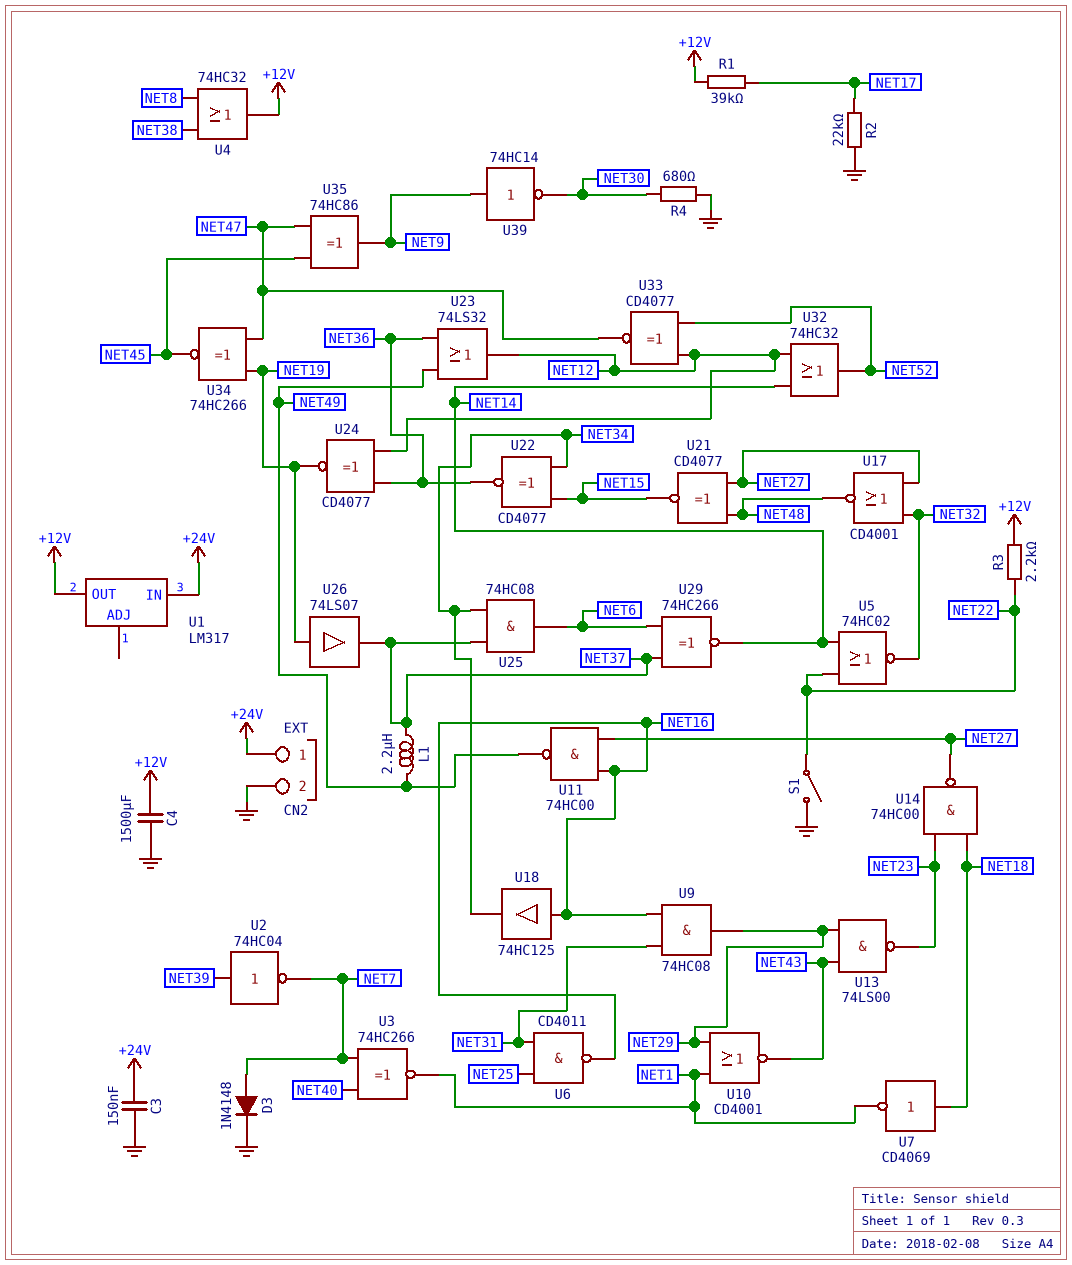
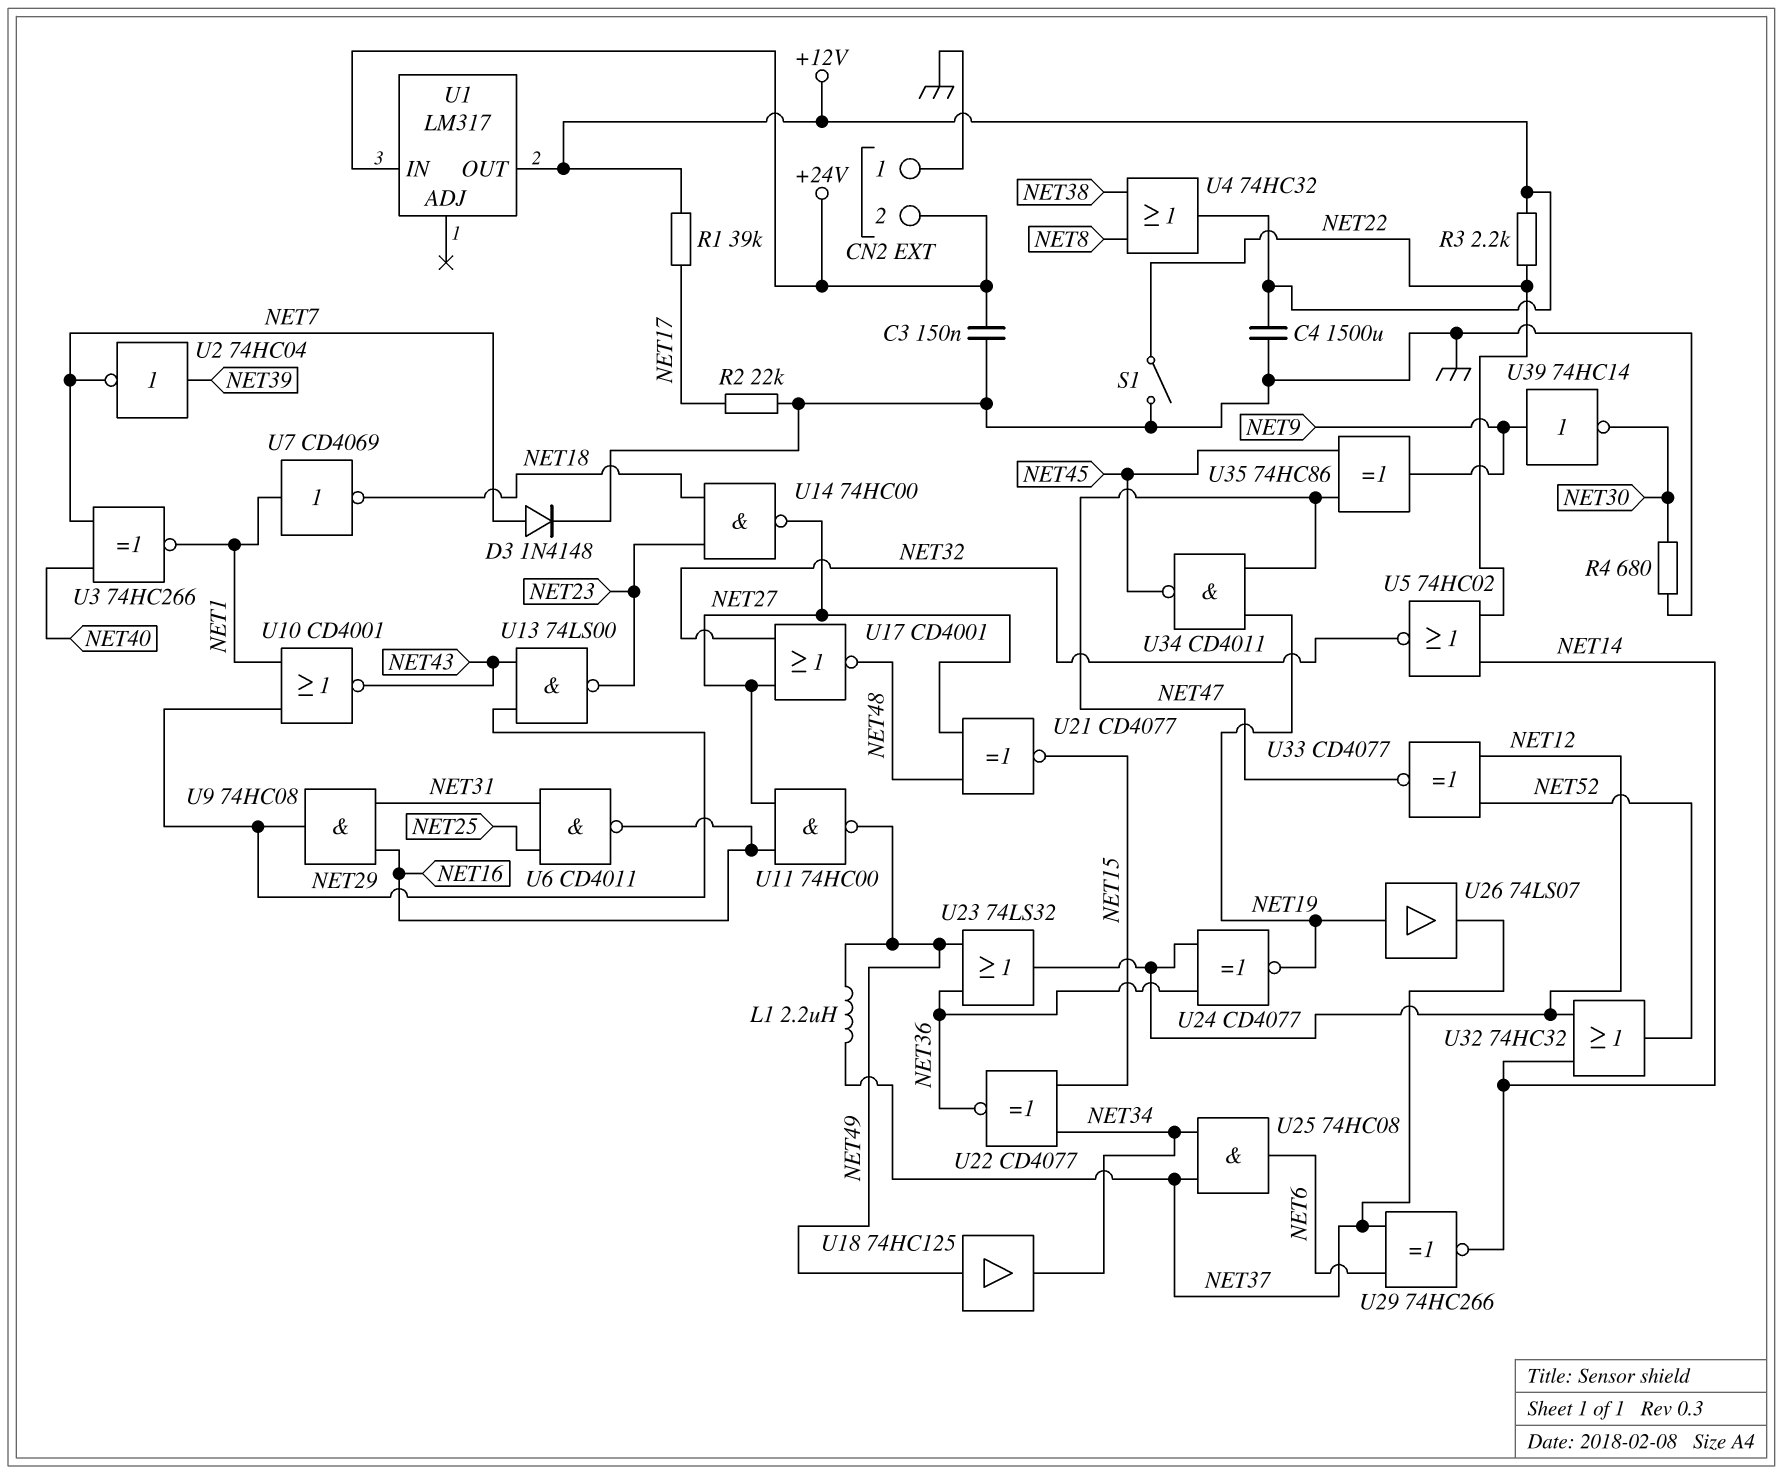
CN2 pin 1: +24V -> GND
CN2 pin 2: GND -> +24V
U7: NOT CD4069 (in NET18, out NET1) -> NOT CD4069 (in NET1, out NET18)
U18: buffer 74HC125 (in NET16, out NET34) -> buffer 74HC125 (in NET49, out NET34)
U34: XNOR 74HC266 (in NET19, in NET47, out NET45) -> NAND CD4011 (in NET19, in NET47, out NET45)

